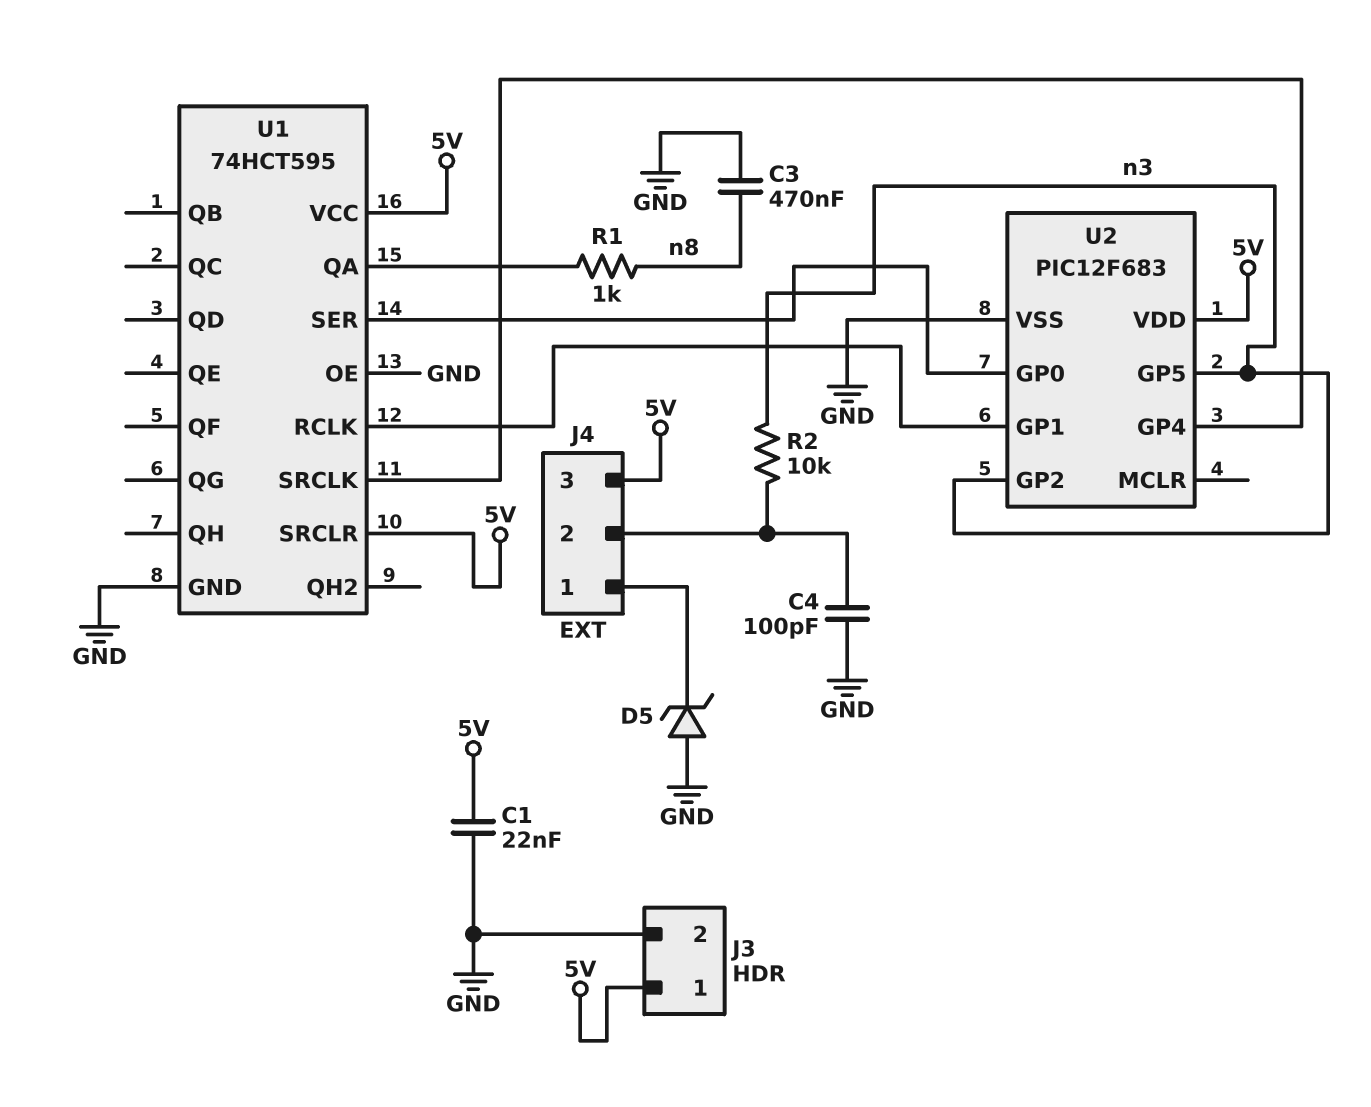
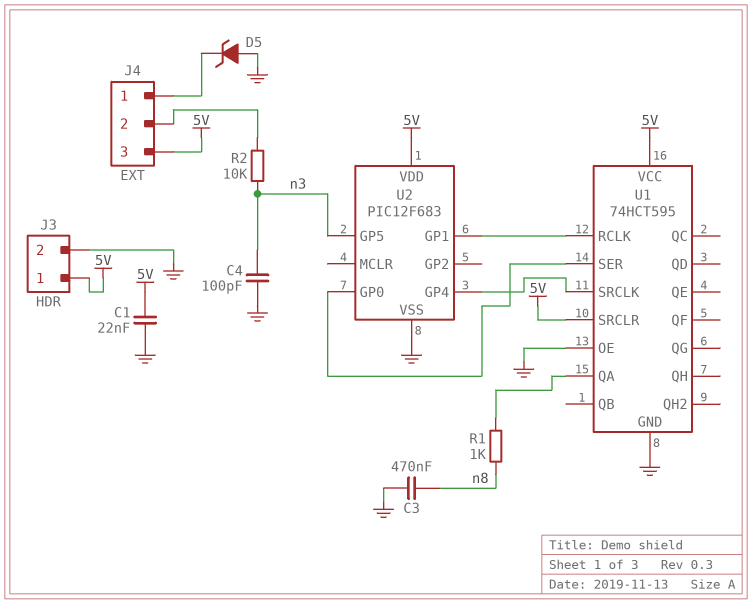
C4: 100pF (GND, J4/2) -> 100pF (GND, n3)
U2 pin GP2: n3 -> none

